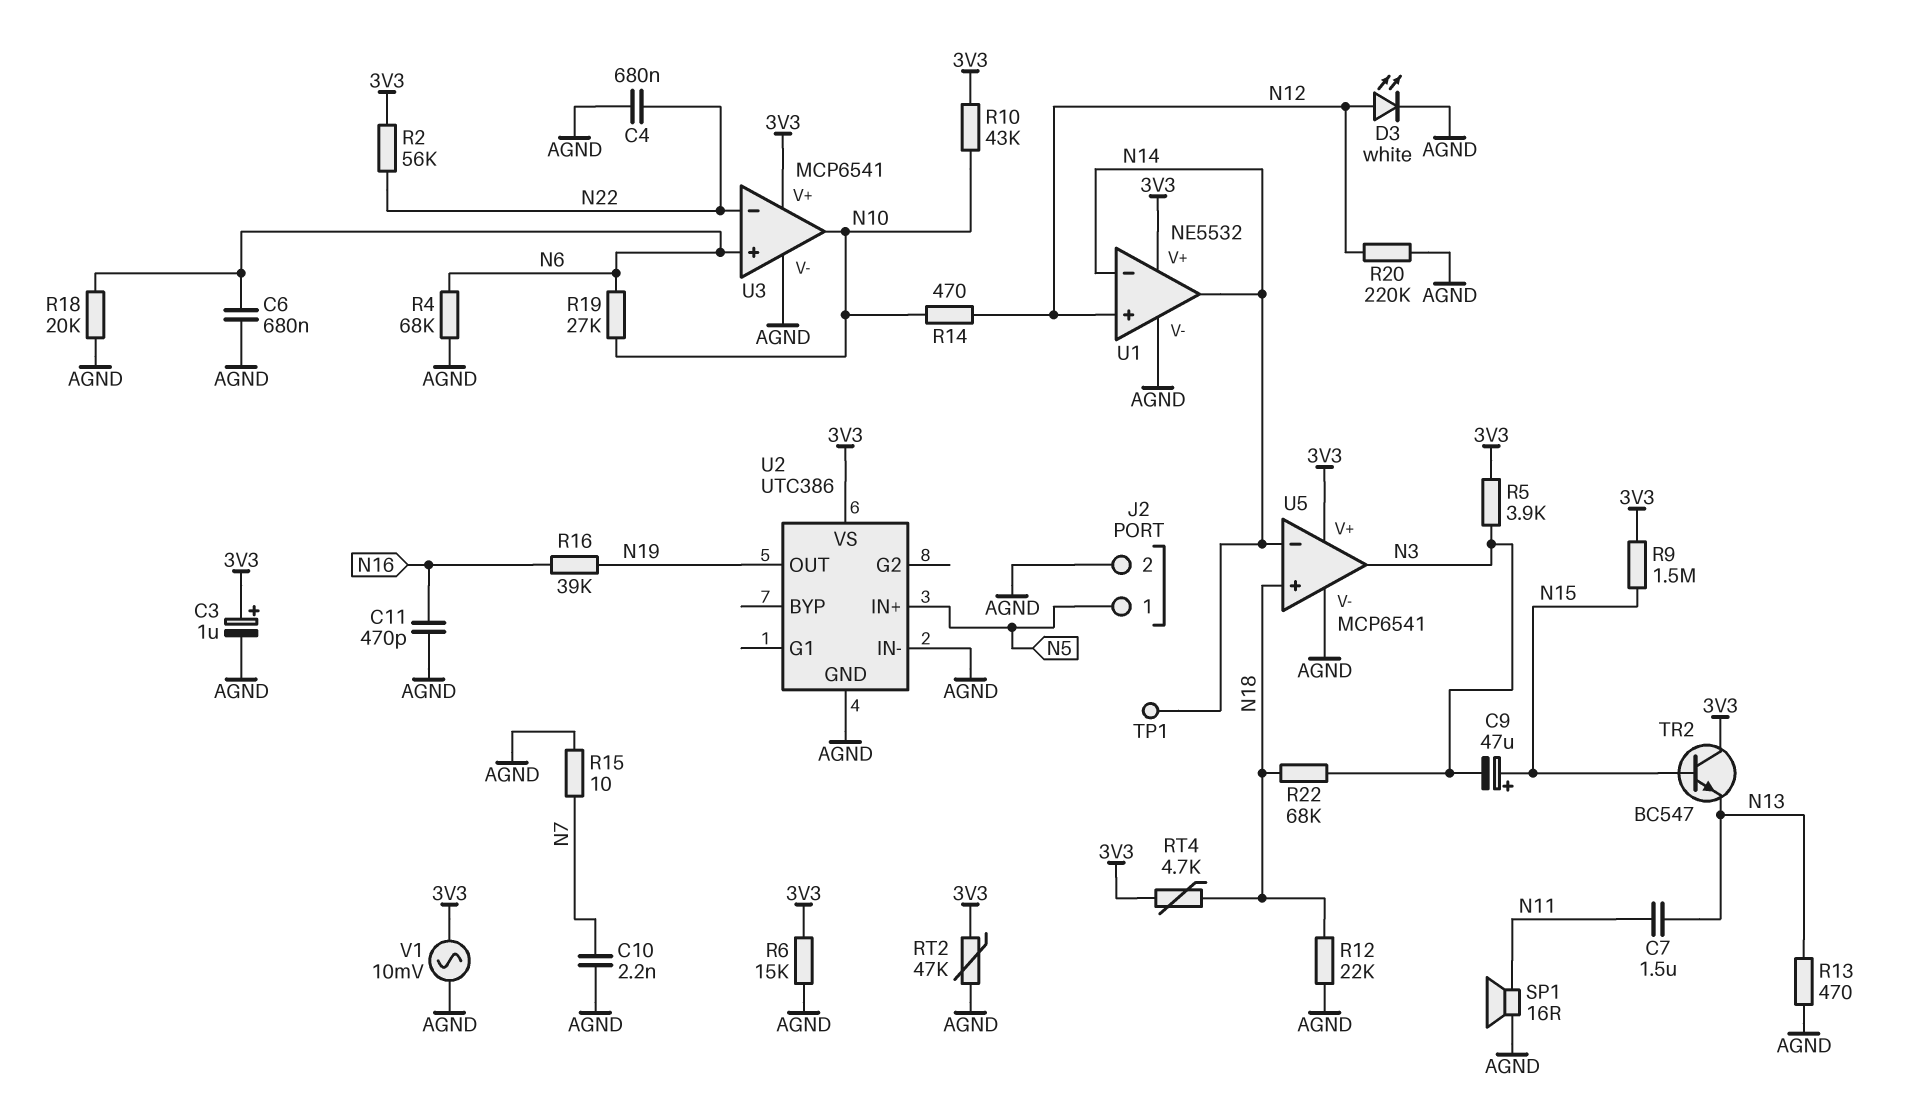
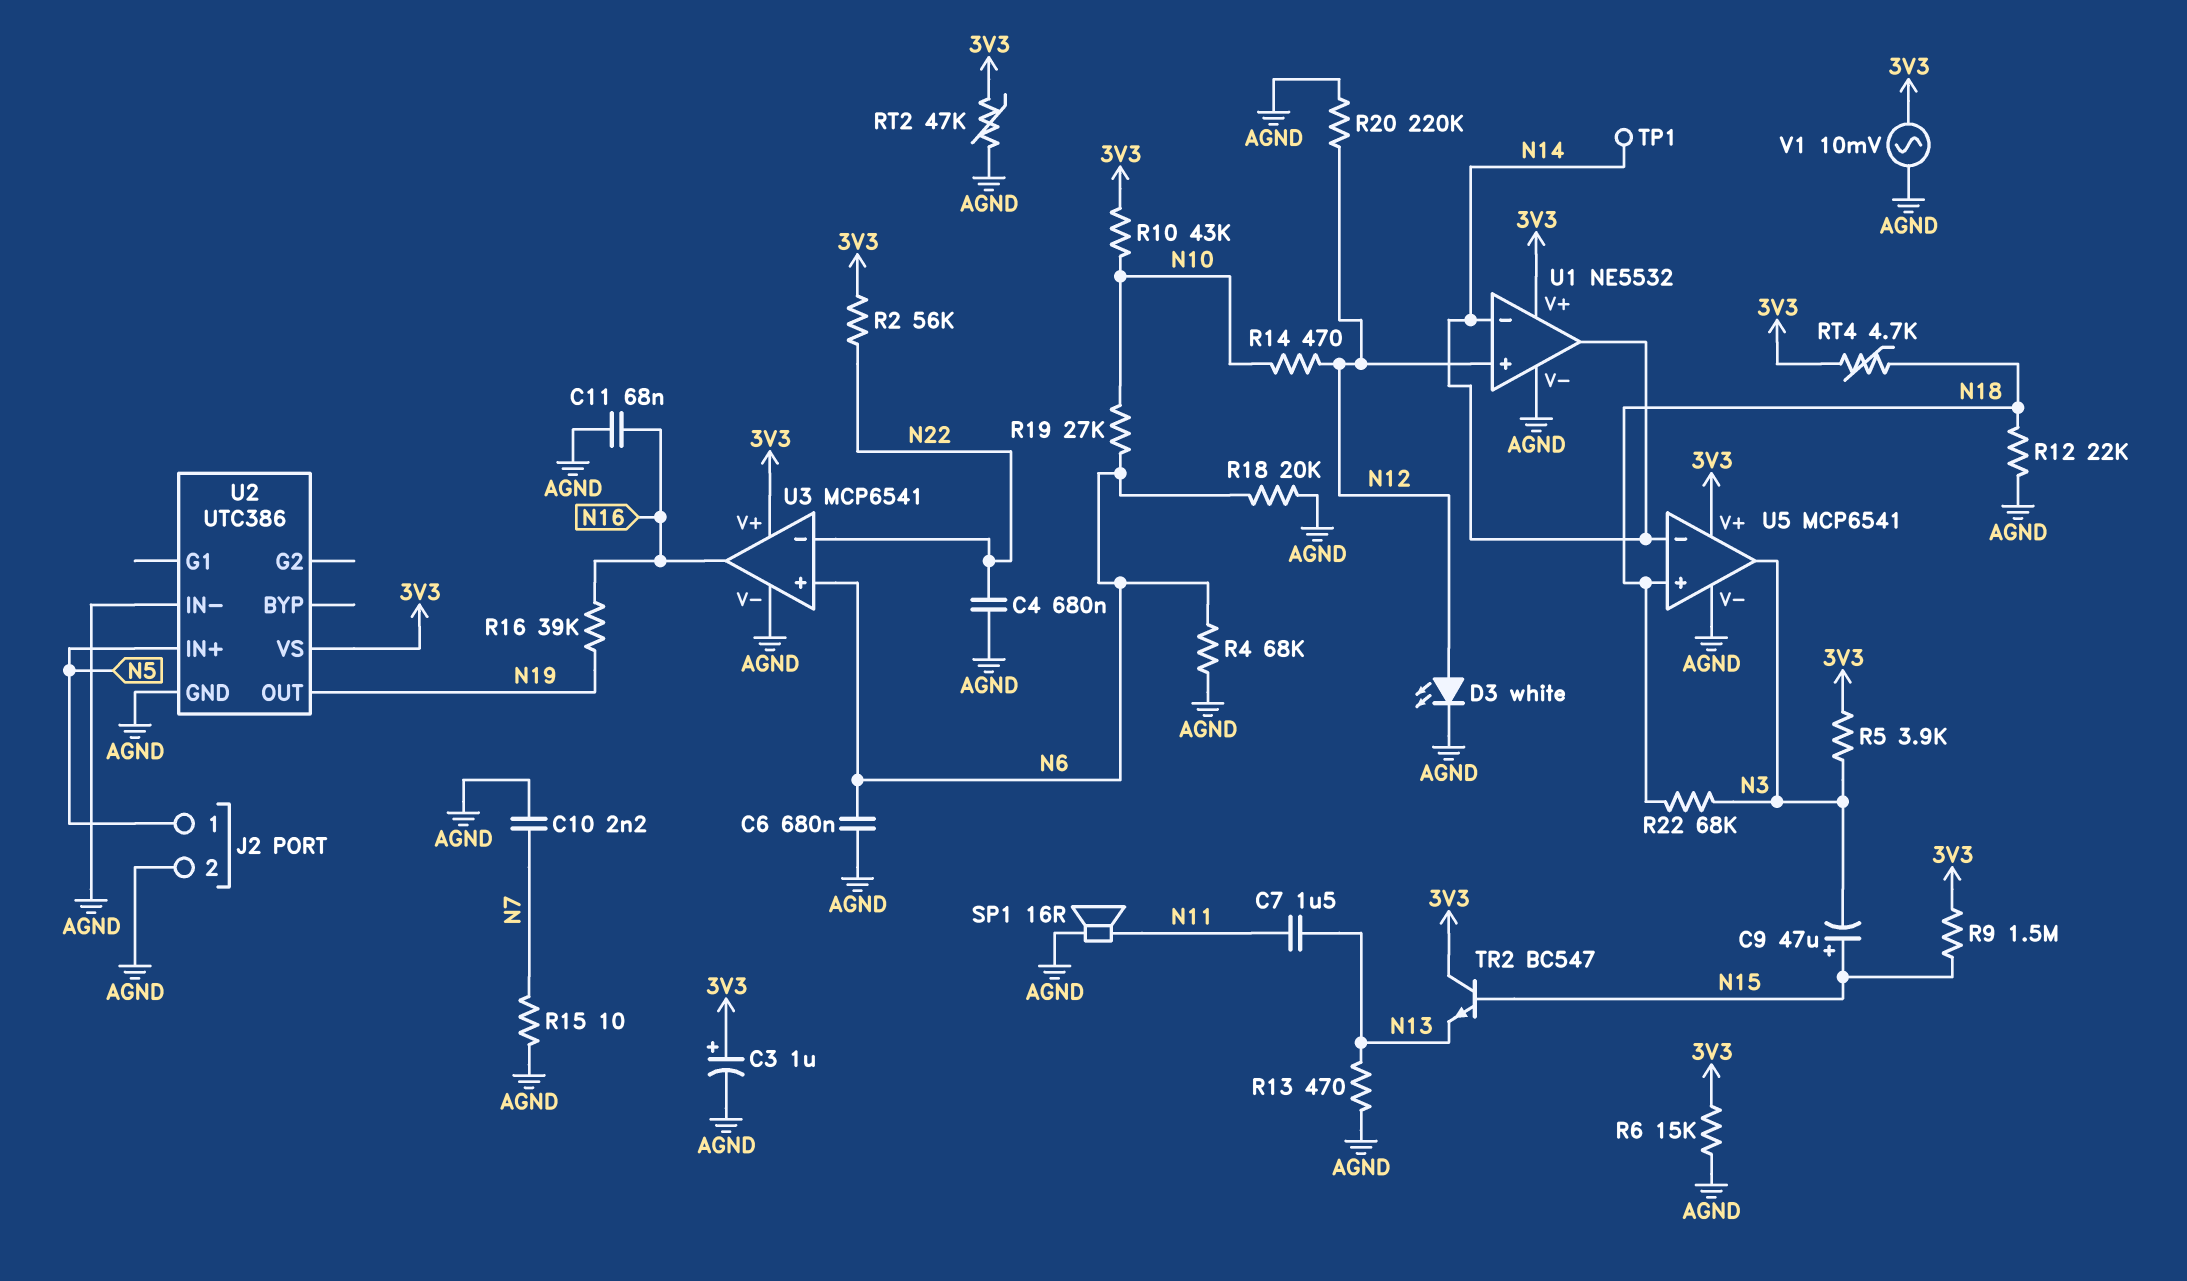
C11: 470pF (AGND, N16) -> 68nF (AGND, N16)
U3 pin out: N10 -> N16

